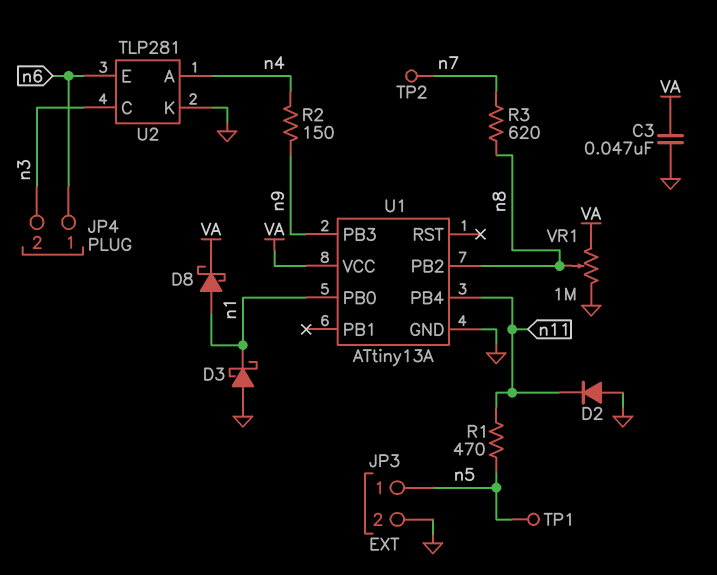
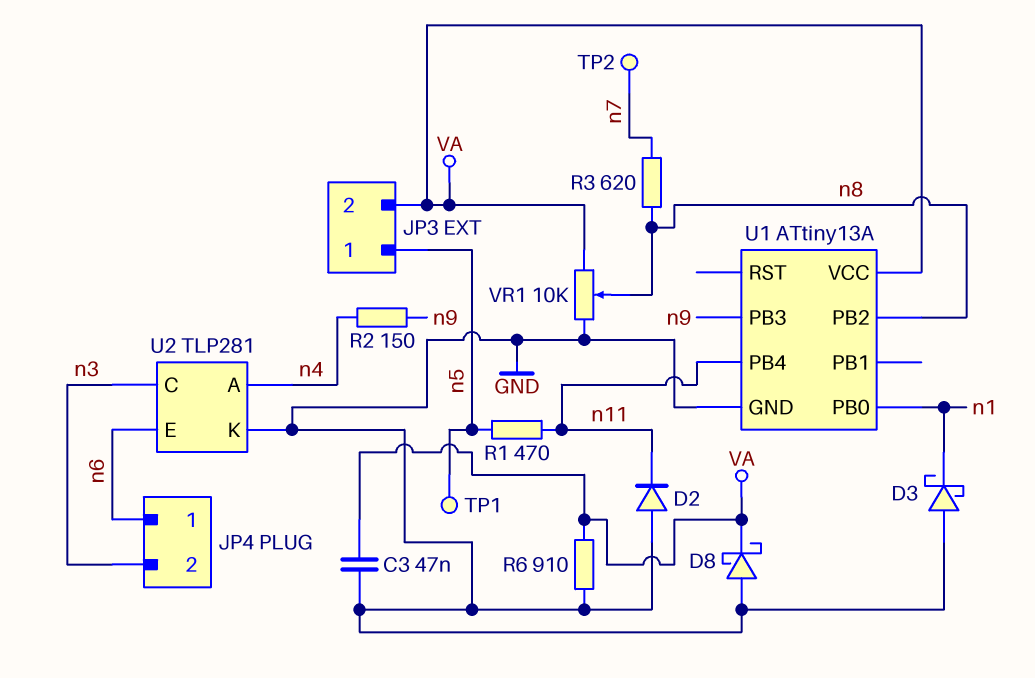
D8: schottky (A n1, K VA) -> schottky (A GND, K VA)
JP3 pin 2: GND -> VA
R6: none -> 910 (GND, VA)
VR1: 1M (GND, VA, wiper n8) -> 10k (GND, VA, wiper n8)

